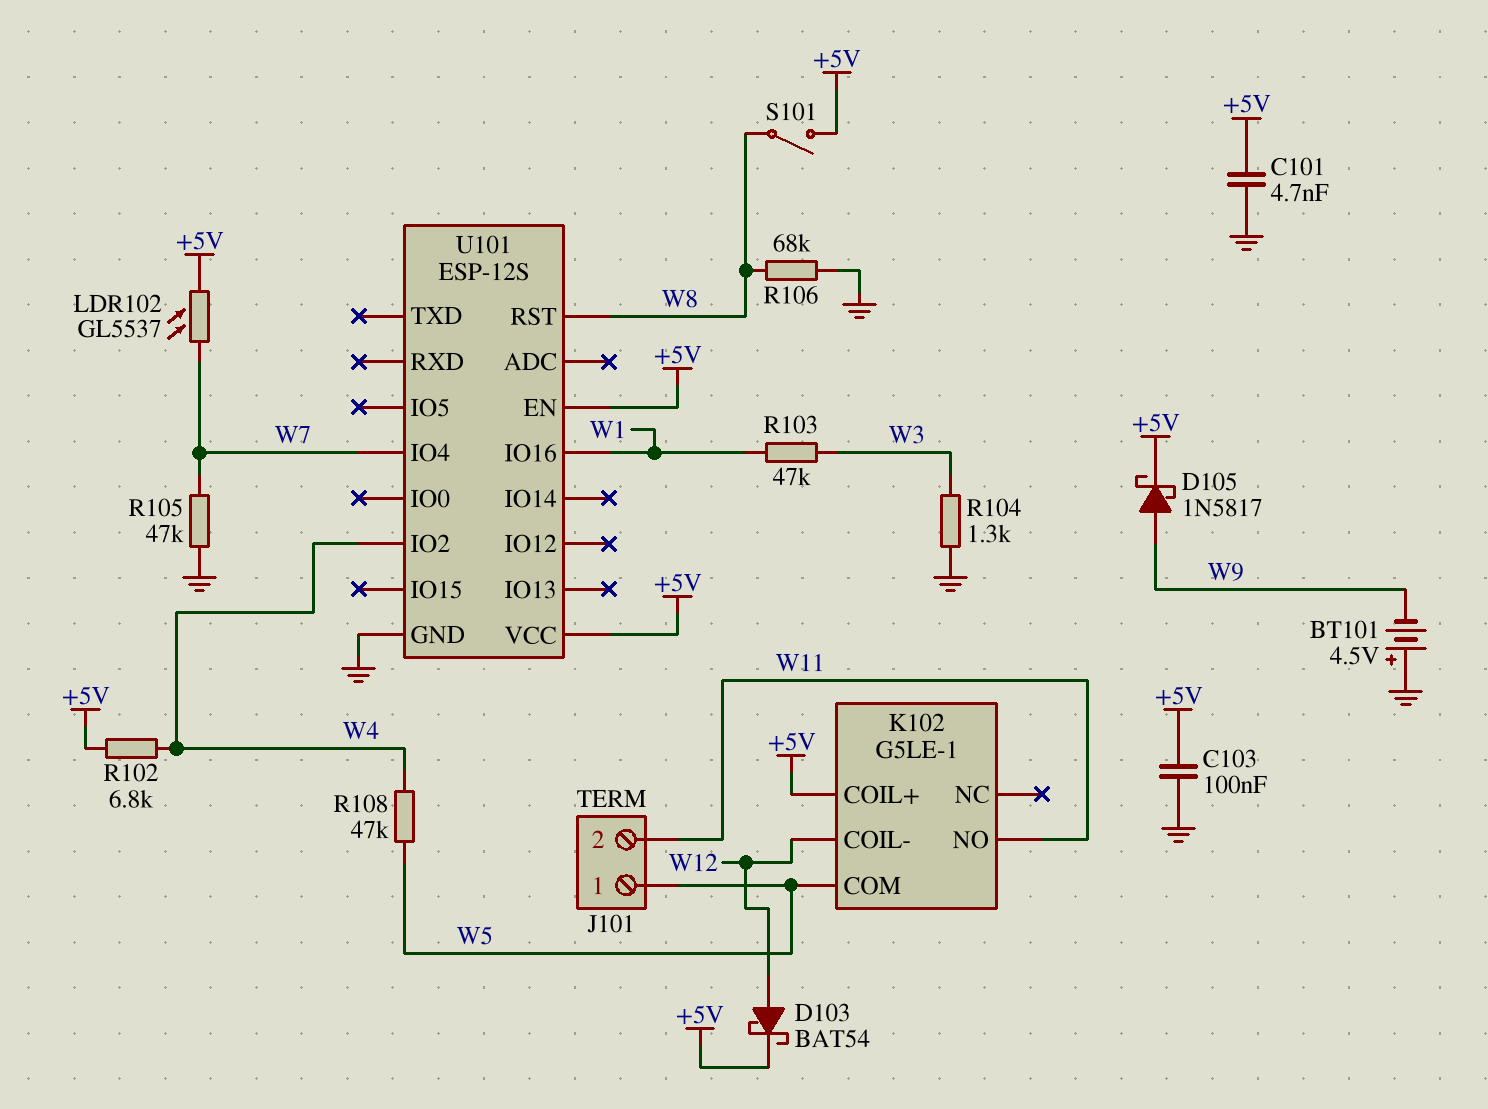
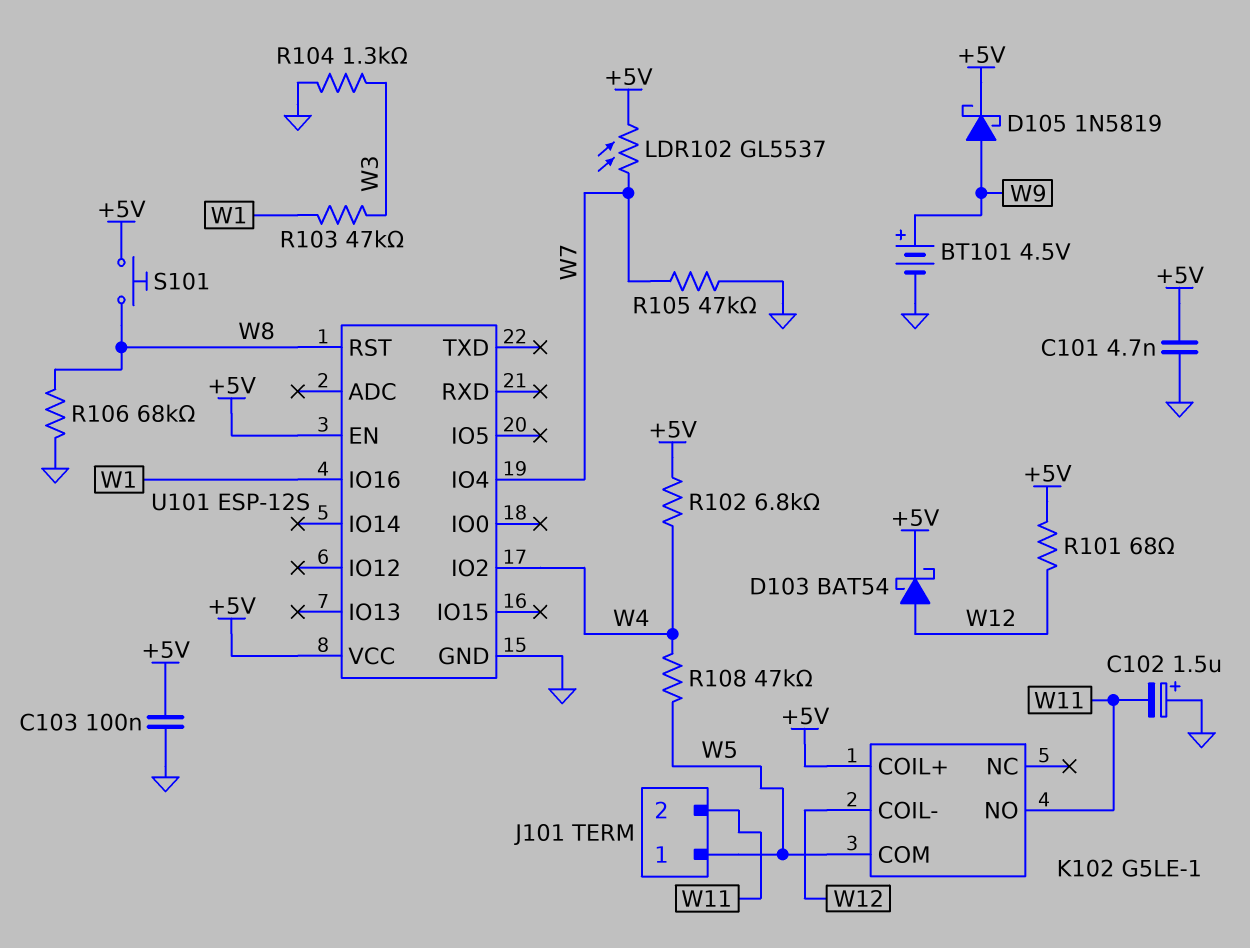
BT101: 4.5V (plus GND, minus W9) -> 4.5V (plus W9, minus GND)
C102: none -> 1.5uF (plus GND, minus W11)
D105: schottky 1N5817 (A W9, K +5V) -> schottky 1N5819 (A W9, K +5V)
R101: none -> 68 (+5V, W12)
S101: switch (+5V, W8) -> button (+5V, W8)

